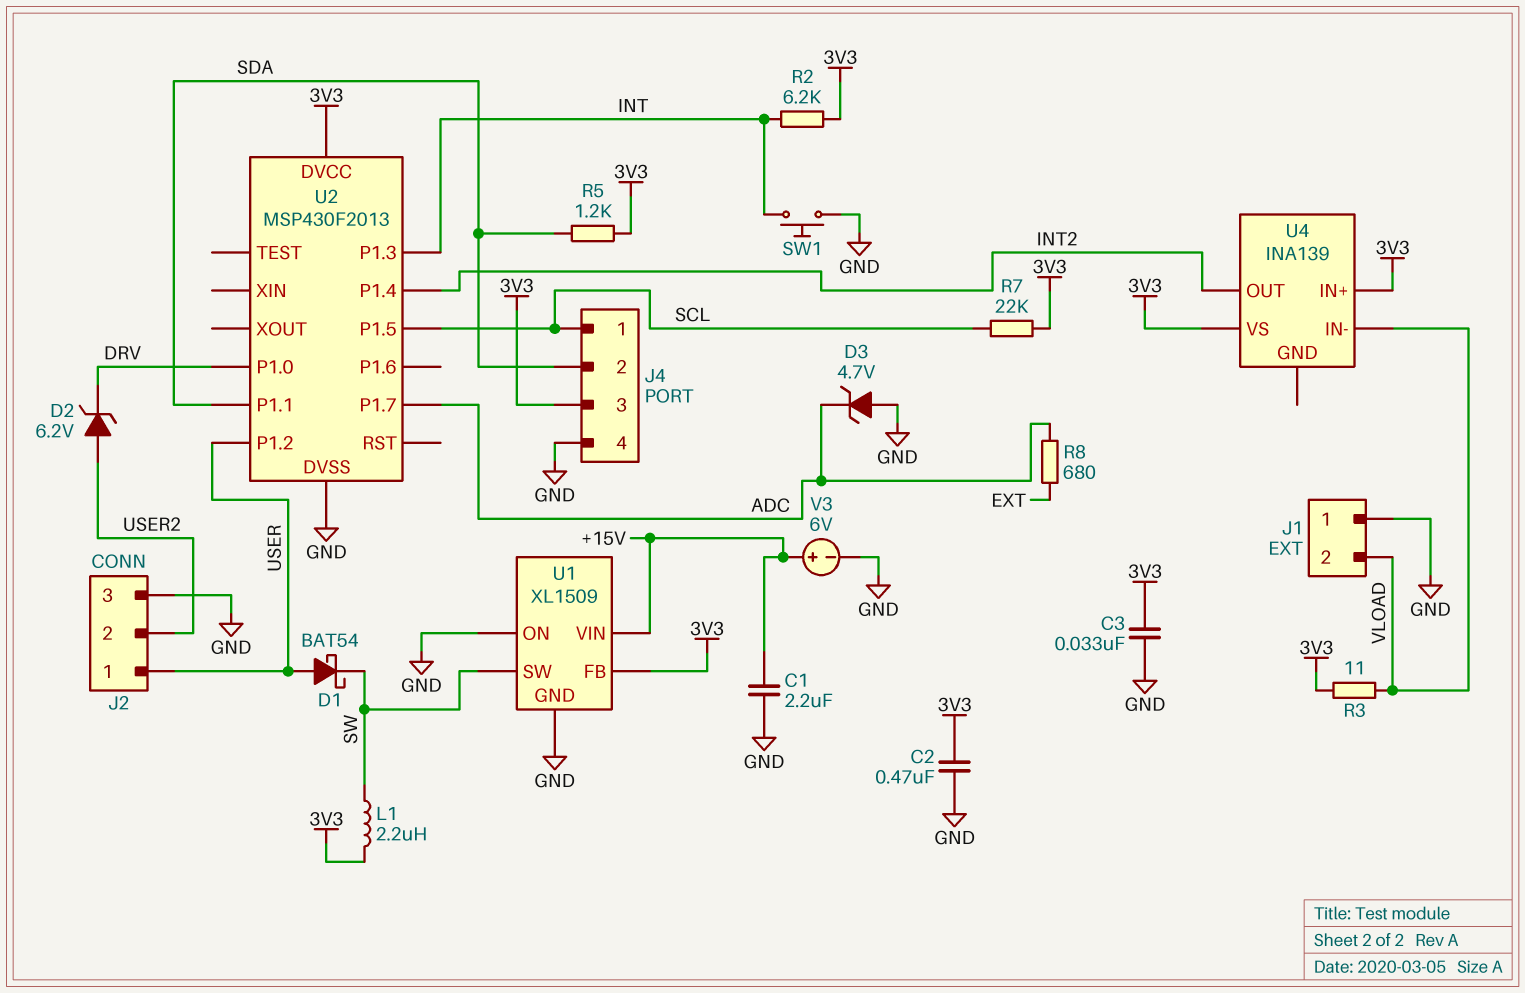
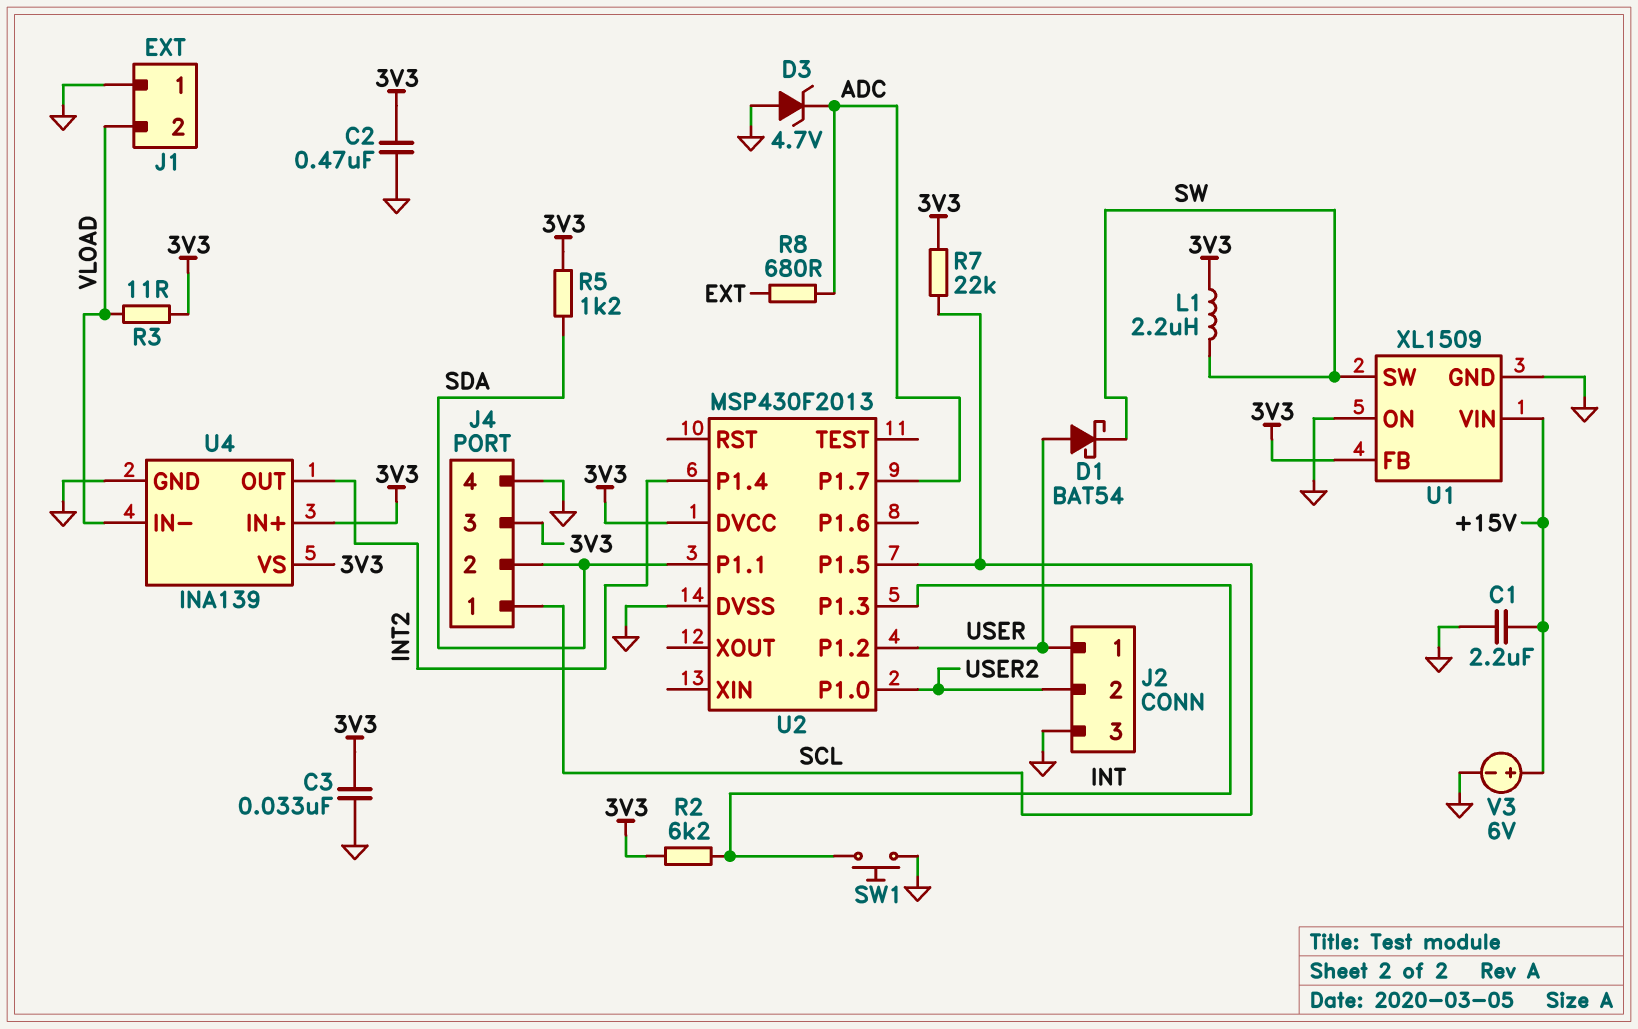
D2: zener 6.2V (A USER2, K DRV) -> none
U2 pin P1.0: DRV -> USER2
U4 pin GND: none -> GND

